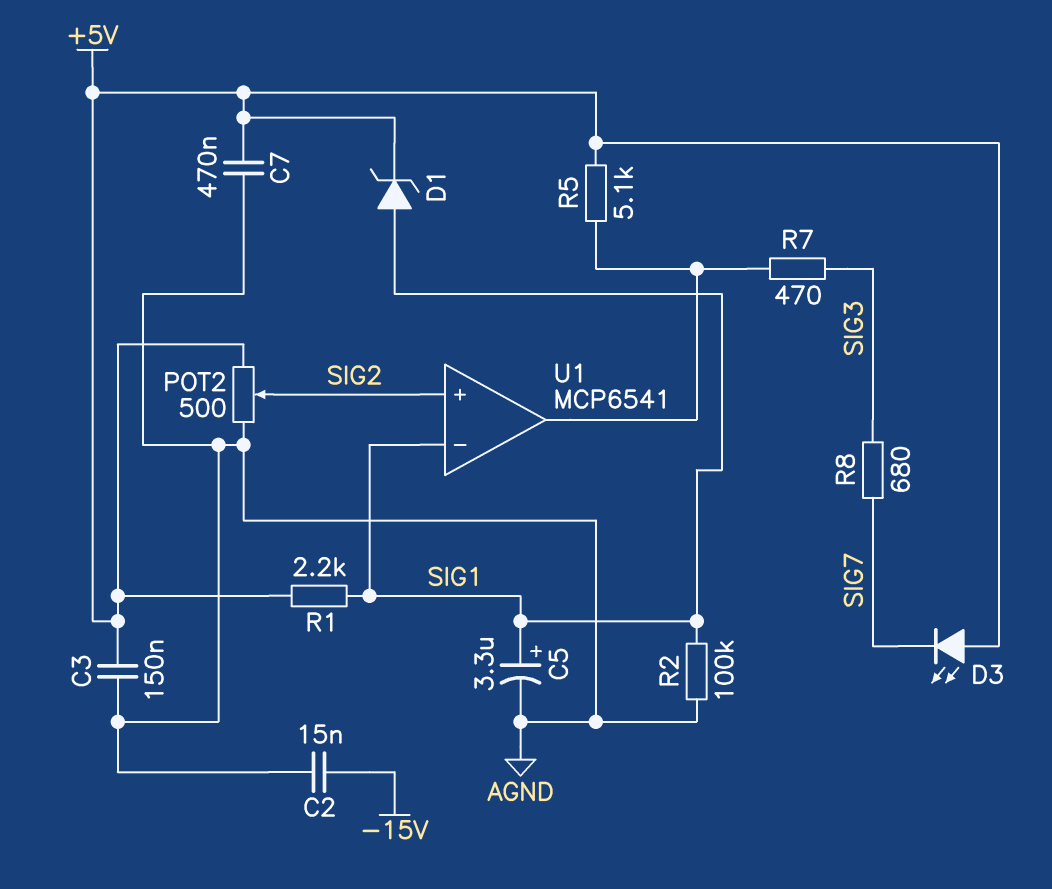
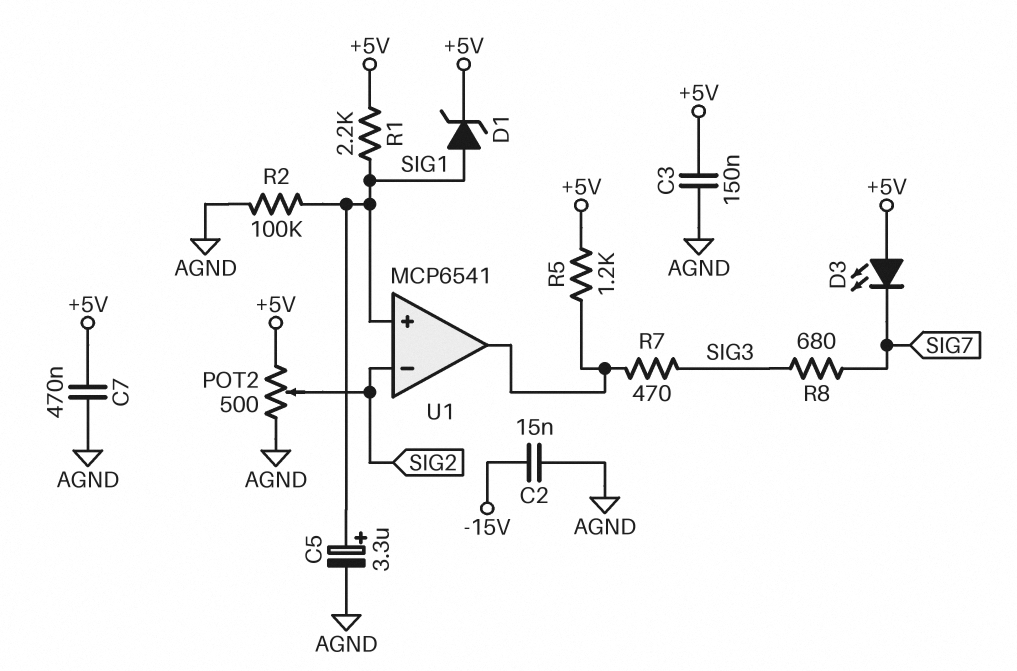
R5: 5.1k (+5V, U1/out) -> 1.2k (+5V, U1/out)
U1 pin in+: SIG2 -> SIG1
U1 pin in-: SIG1 -> SIG2

